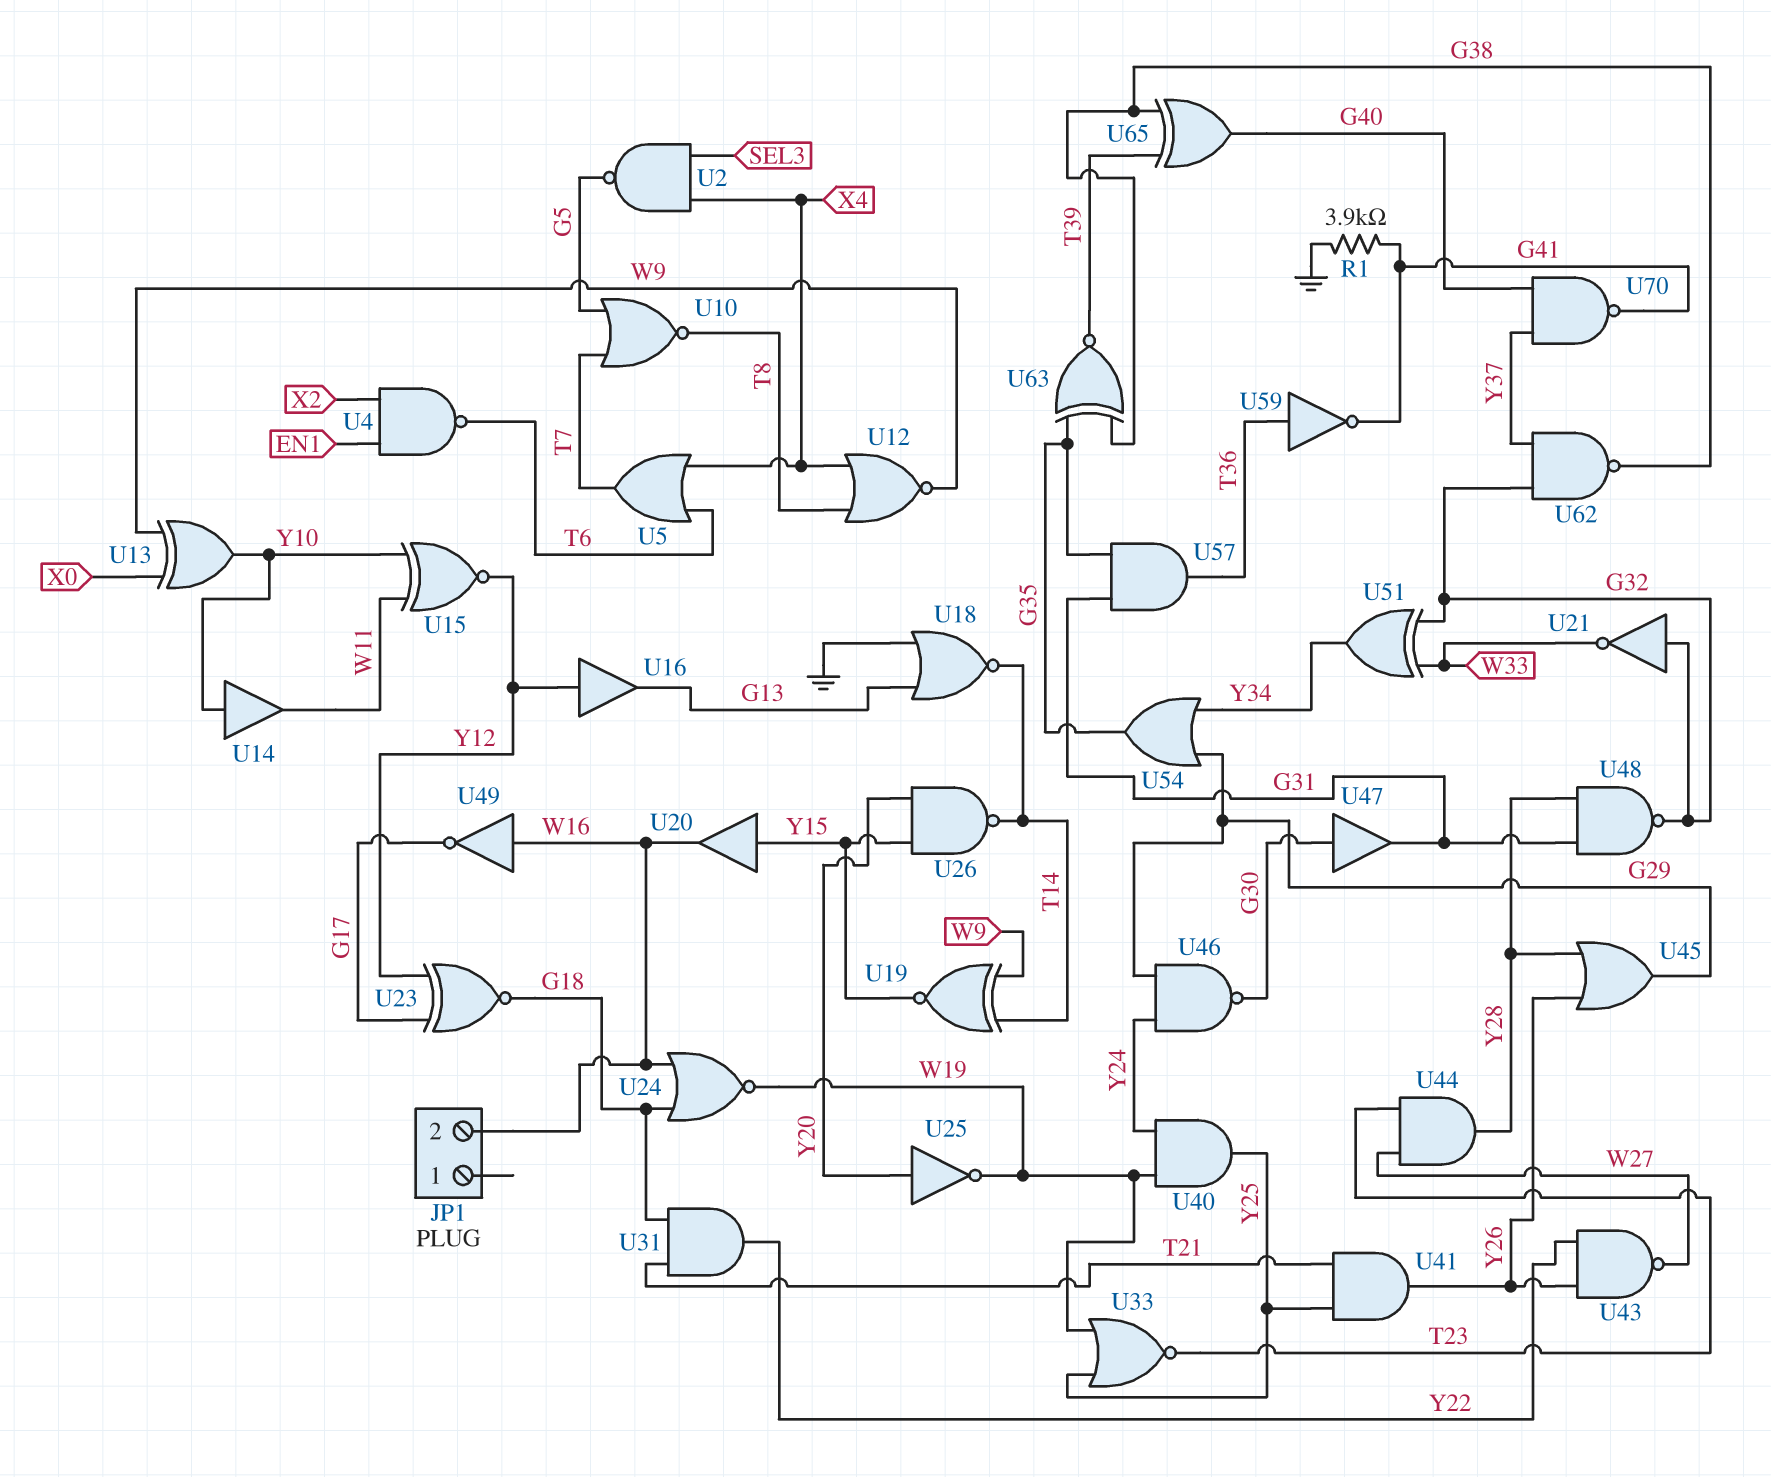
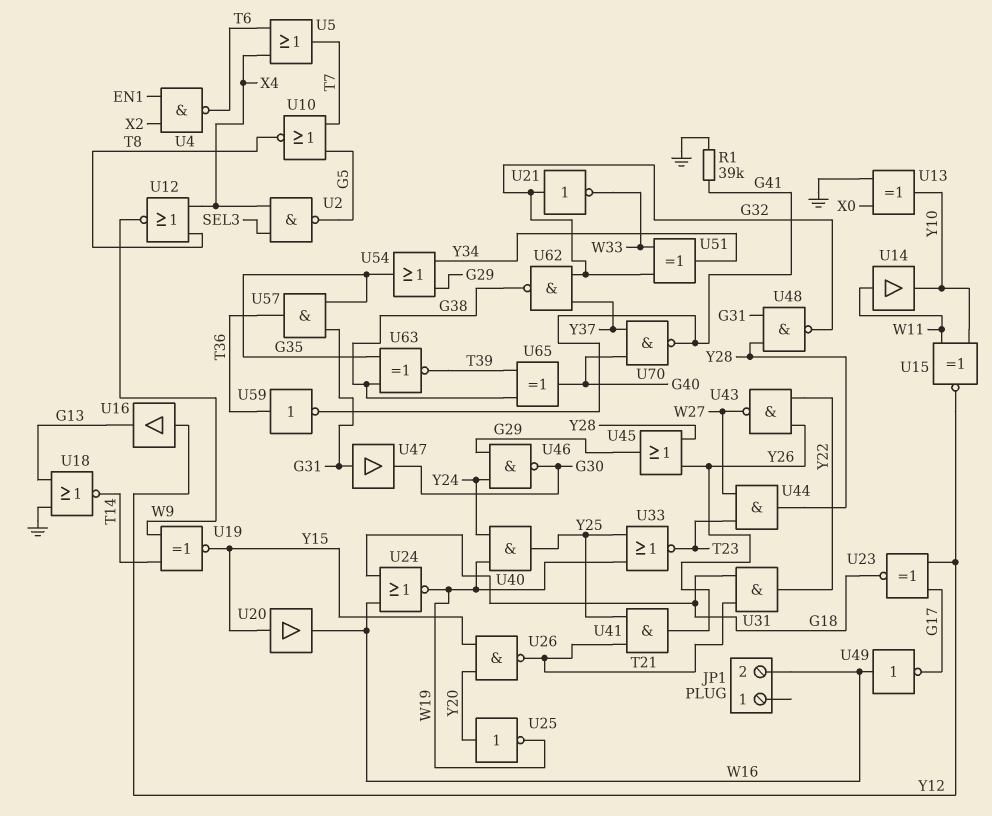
R1: 3.9k (G41, GND) -> 39k (G41, GND)
U13: XOR (in W9, in X0, out Y10) -> XOR (in GND, in X0, out Y10)
U14: buffer (in Y10, out W11) -> buffer (in W11, out Y10)
U26: NAND (in Y15, in Y20, out T14) -> NAND (in Y15, in Y20, out T21)
U47: buffer (in G30, out G31) -> buffer (in G31, out G30)

